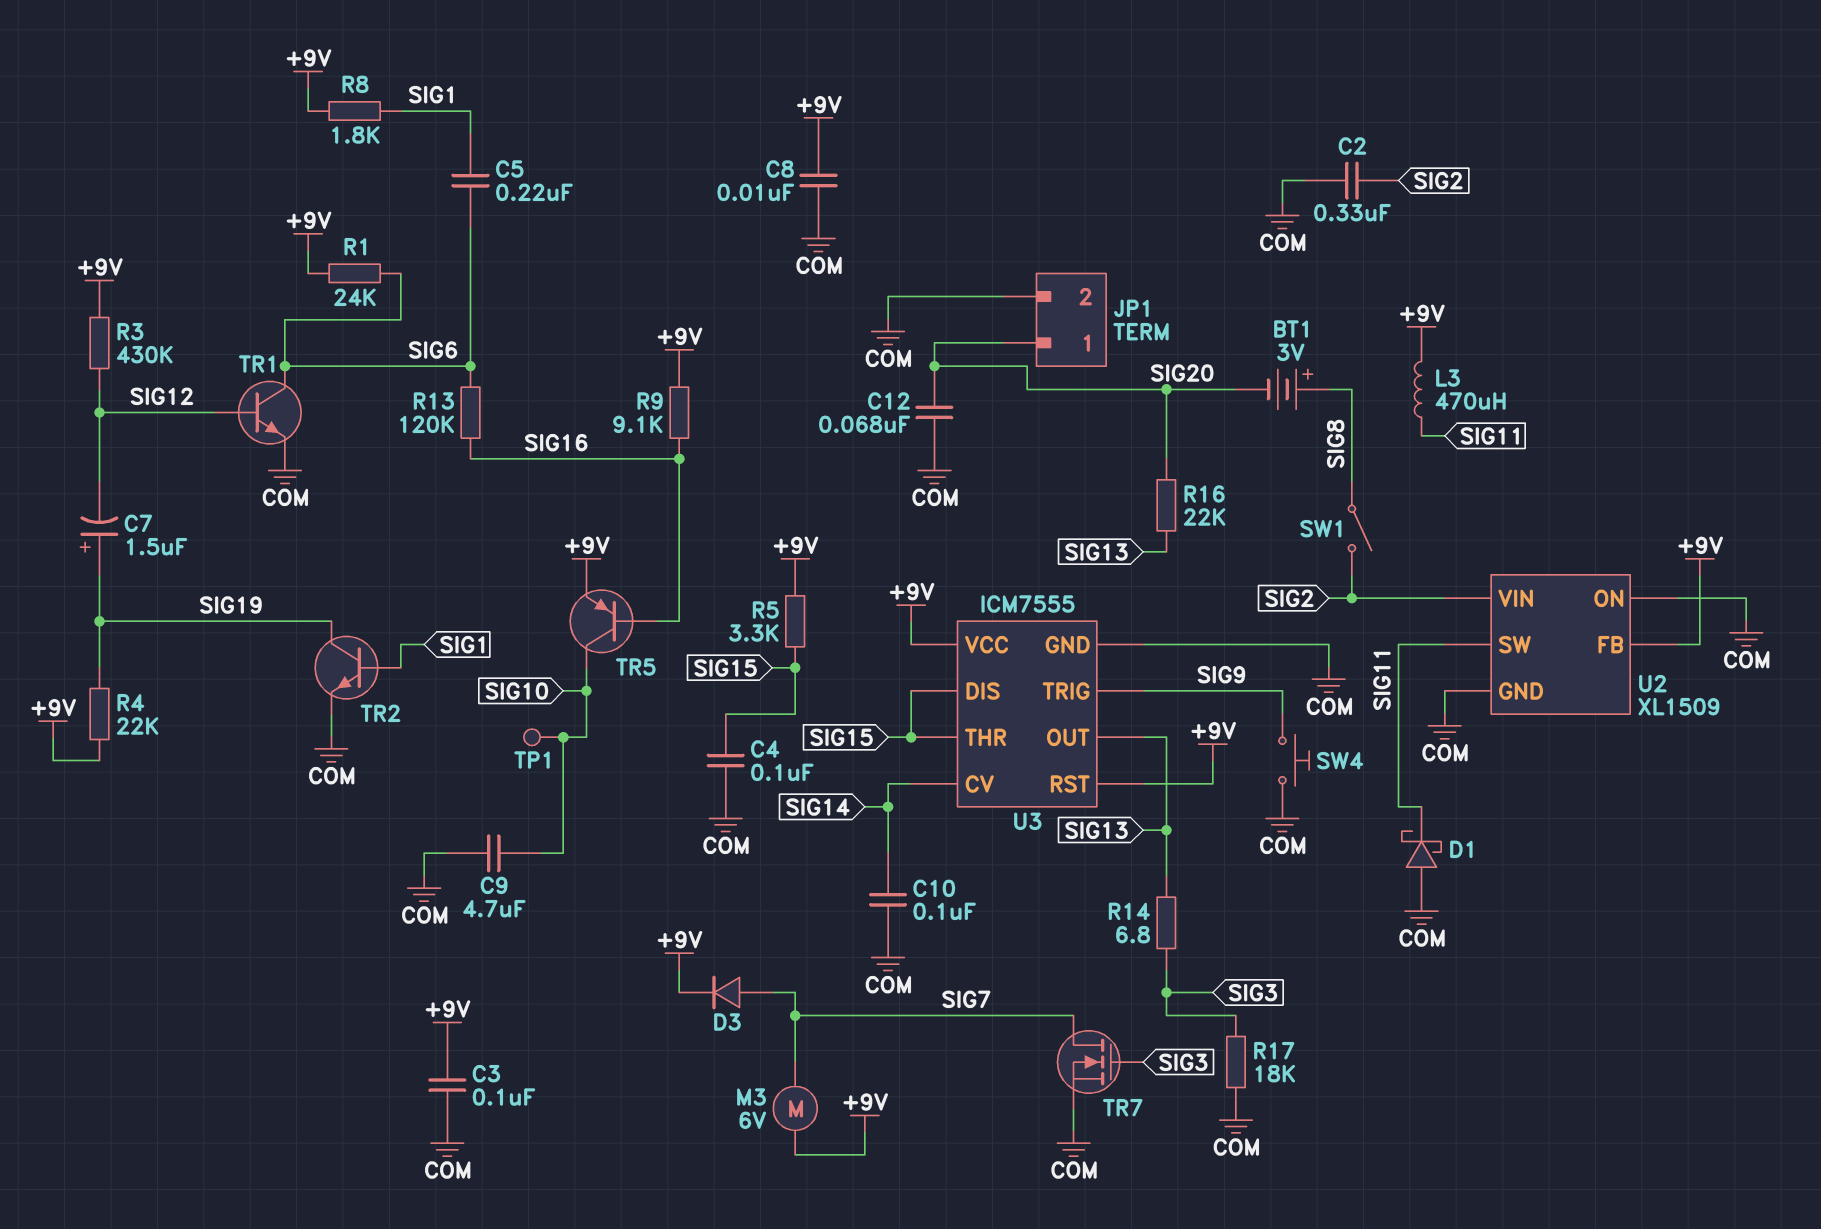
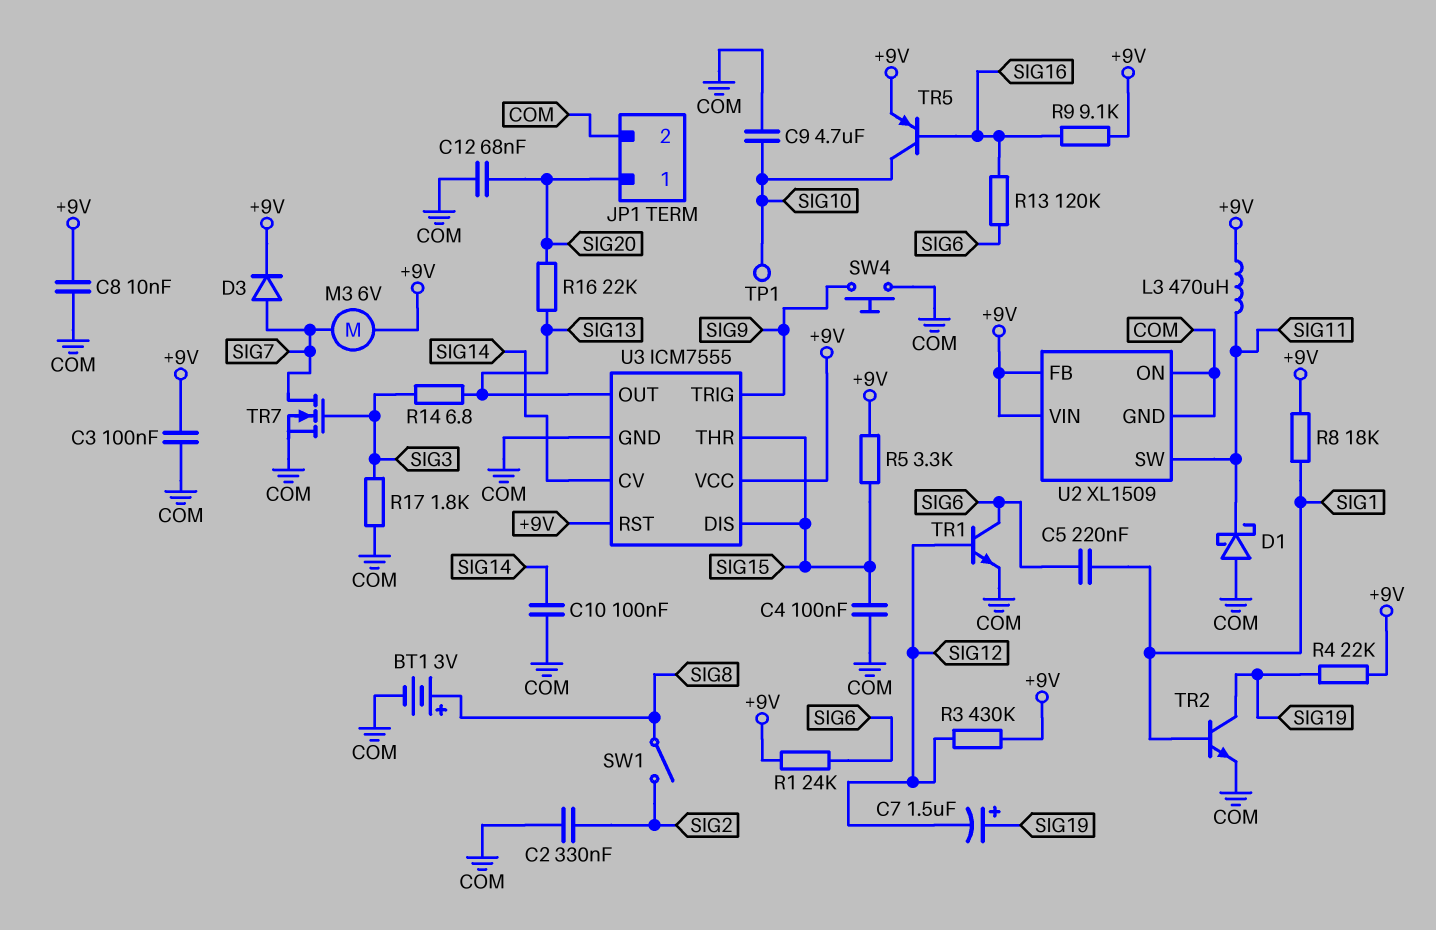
BT1: 3V (plus SIG8, minus SIG20) -> 3V (plus SIG8, minus COM)
R8: 1.8k (+9V, SIG1) -> 18k (+9V, SIG1)
R17: 18k (COM, SIG3) -> 1.8k (COM, SIG3)
U2 pin VIN: SIG2 -> +9V

